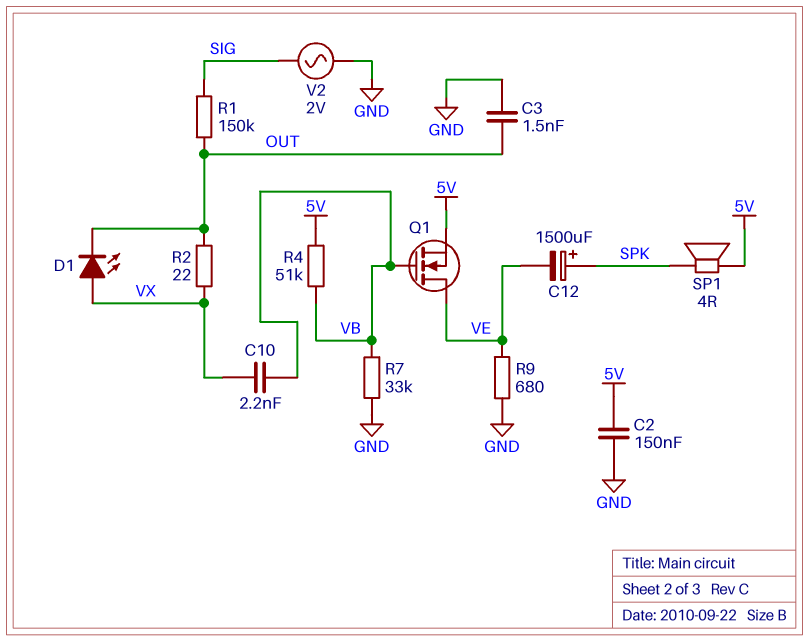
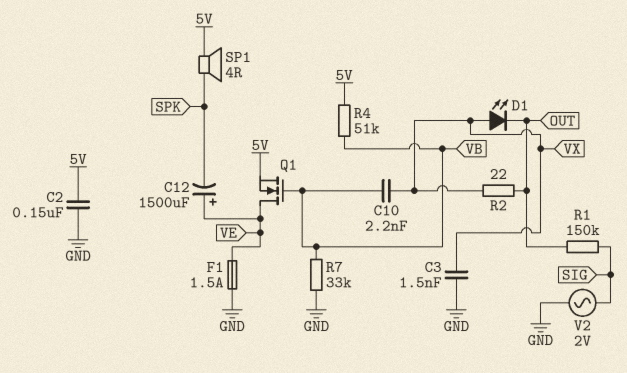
C3: 1.5nF (GND, OUT) -> 1.5nF (GND, VX)
C12: 1500uF (plus SPK, minus VE) -> 1500uF (plus VE, minus SPK)
F1: none -> 1.5A (GND, VE)
R9: 680 (GND, VE) -> none

